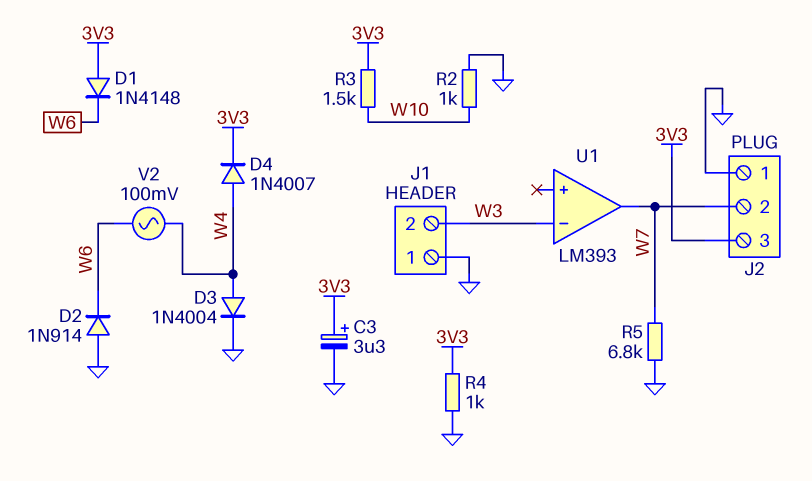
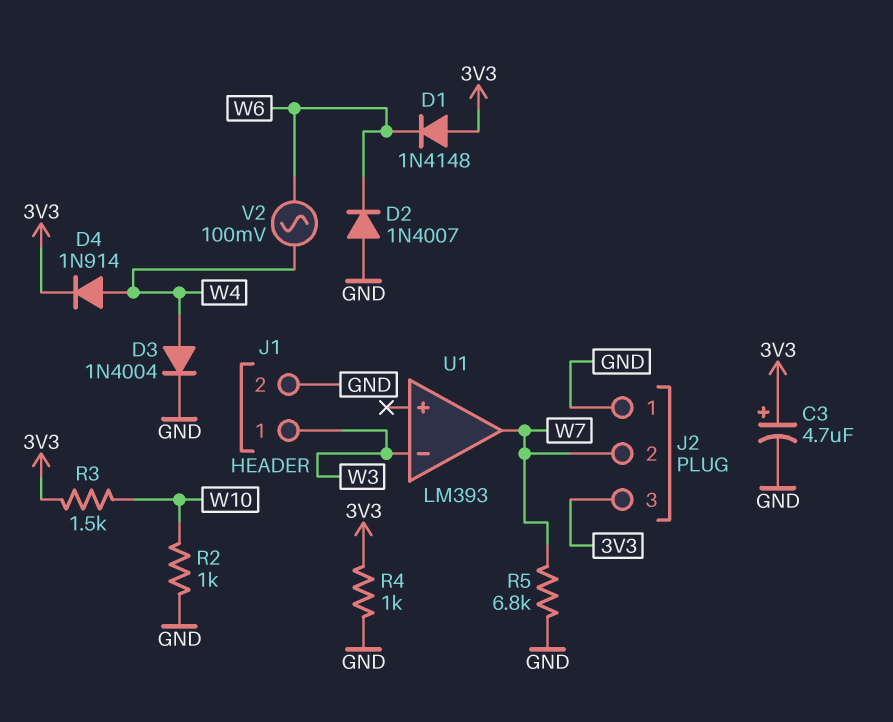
C3: 3.3uF (plus 3V3, minus GND) -> 4.7uF (plus 3V3, minus GND)
D2: diode 1N914 (A GND, K W6) -> diode 1N4007 (A GND, K W6)
D4: diode 1N4007 (A W4, K 3V3) -> diode 1N914 (A W4, K 3V3)
J1 pin 1: GND -> W3
J1 pin 2: W3 -> GND

